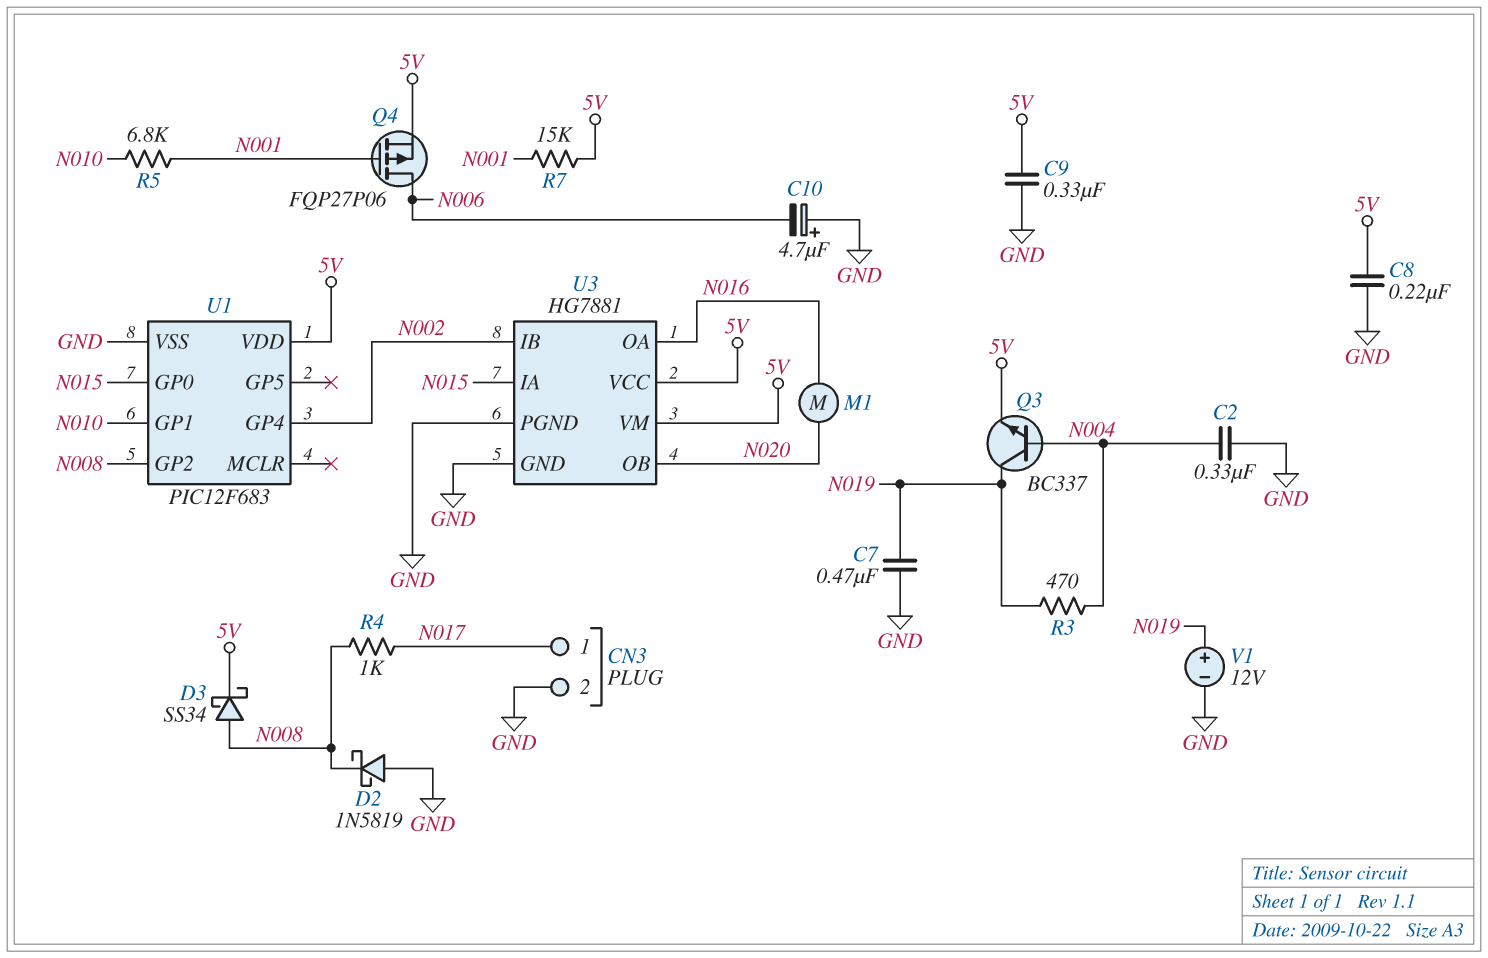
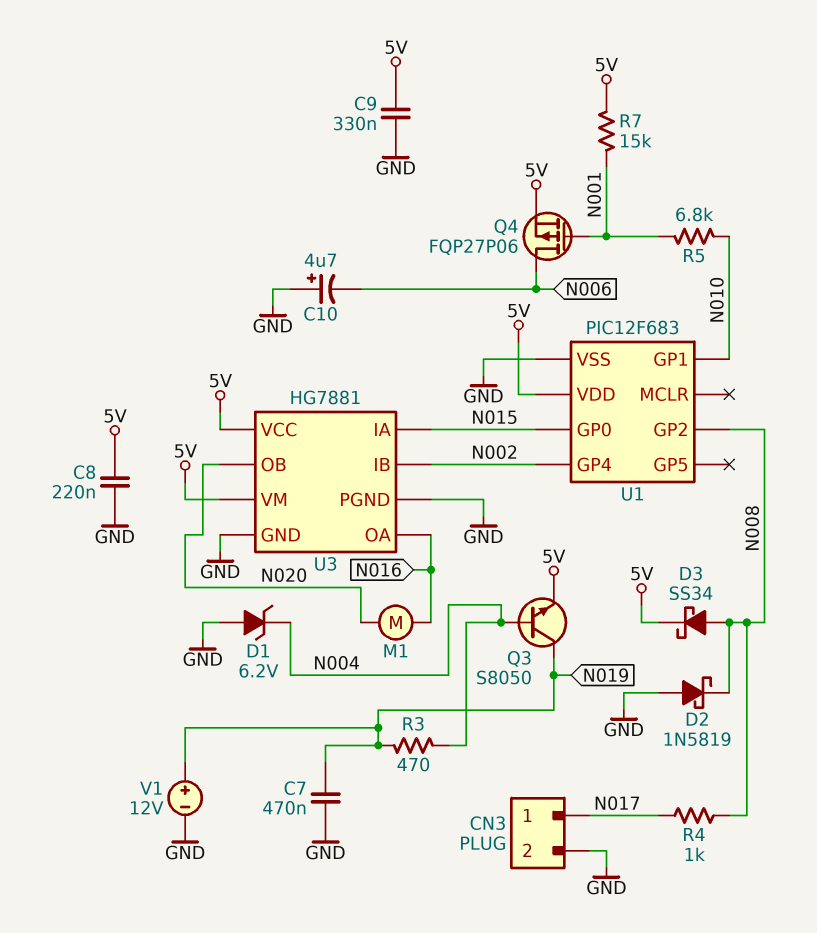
C2: 330nF (GND, N004) -> none
D1: none -> zener 6.2V (A GND, K N004)
Q3: NPN BC337 (B N004, C N019, E 5V) -> NPN S8050 (B N004, C N019, E 5V)

